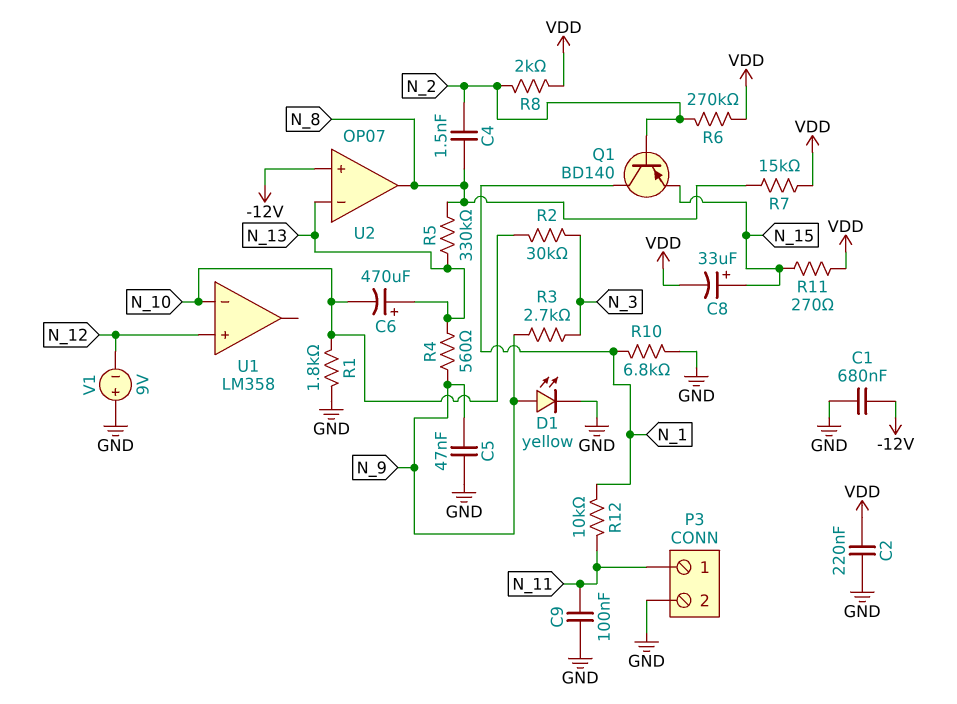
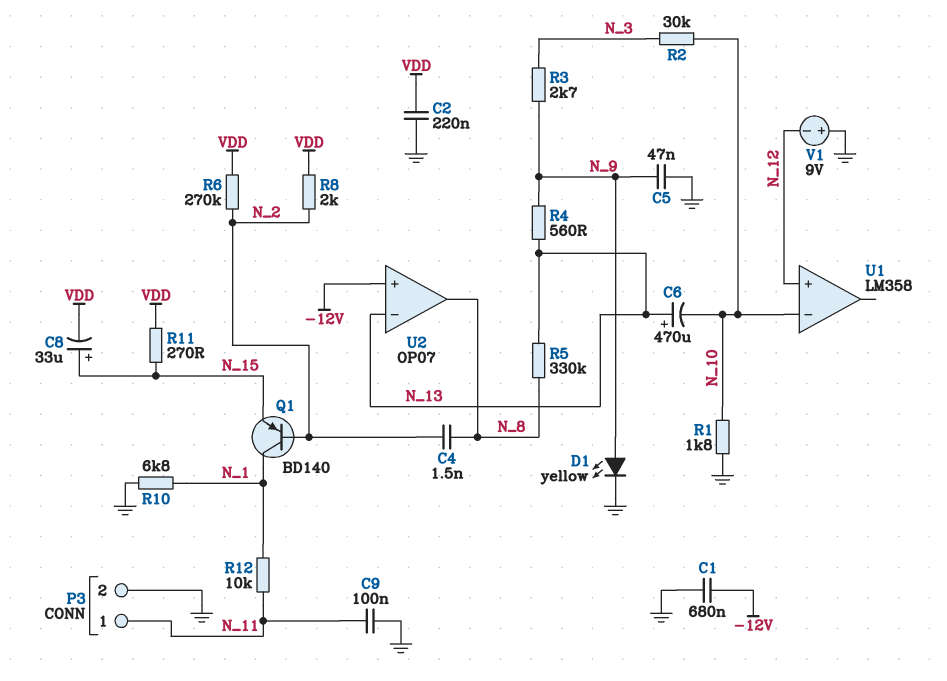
R7: 15k (N_8, VDD) -> none

